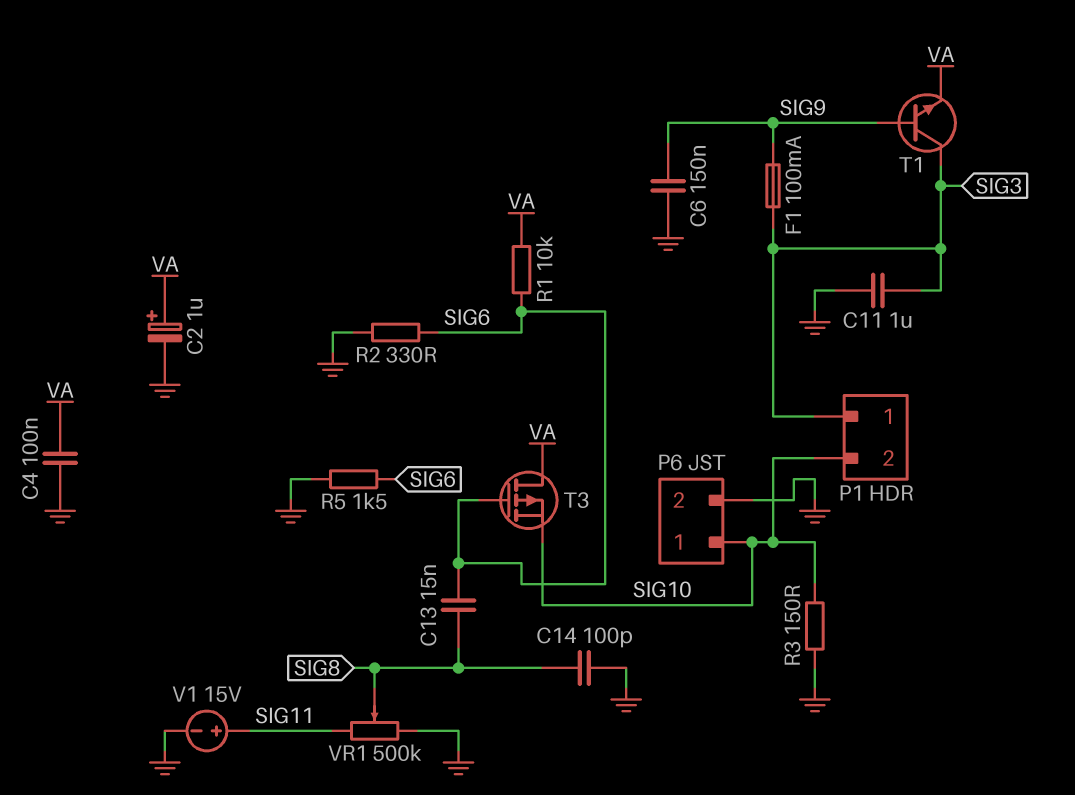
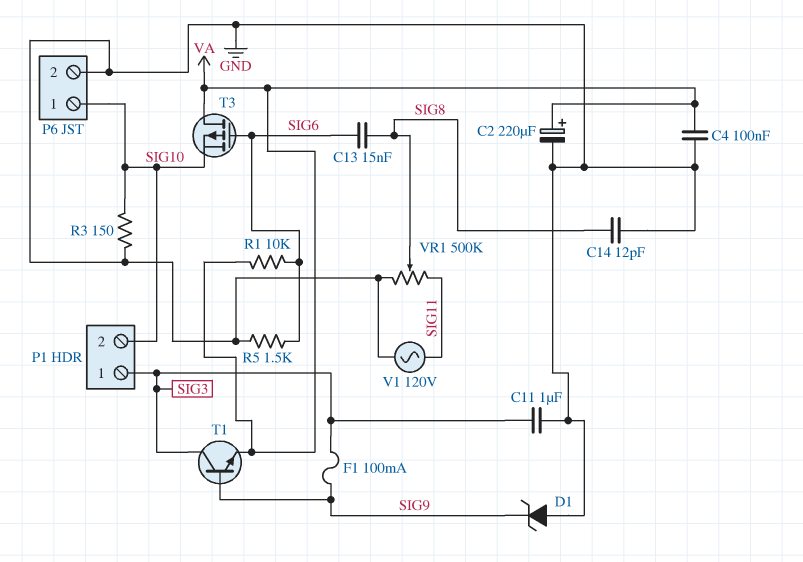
C2: 1uF (plus VA, minus GND) -> 220uF (plus VA, minus GND)
C6: 150nF (GND, SIG9) -> none
C14: 100pF (GND, SIG8) -> 12pF (GND, SIG8)
D1: none -> zener (A GND, K SIG9)
R2: 330 (GND, SIG6) -> none
V1: 15V (plus SIG11, minus GND) -> AC 120V (GND, SIG11)

